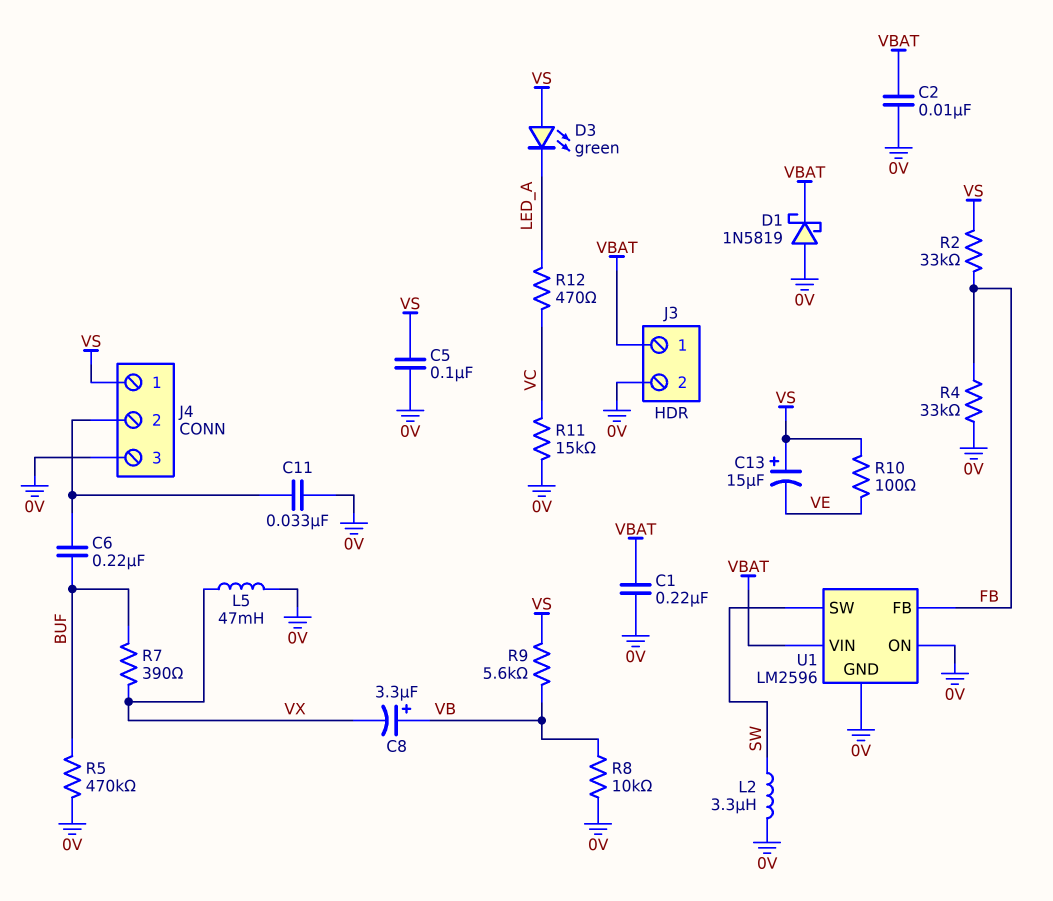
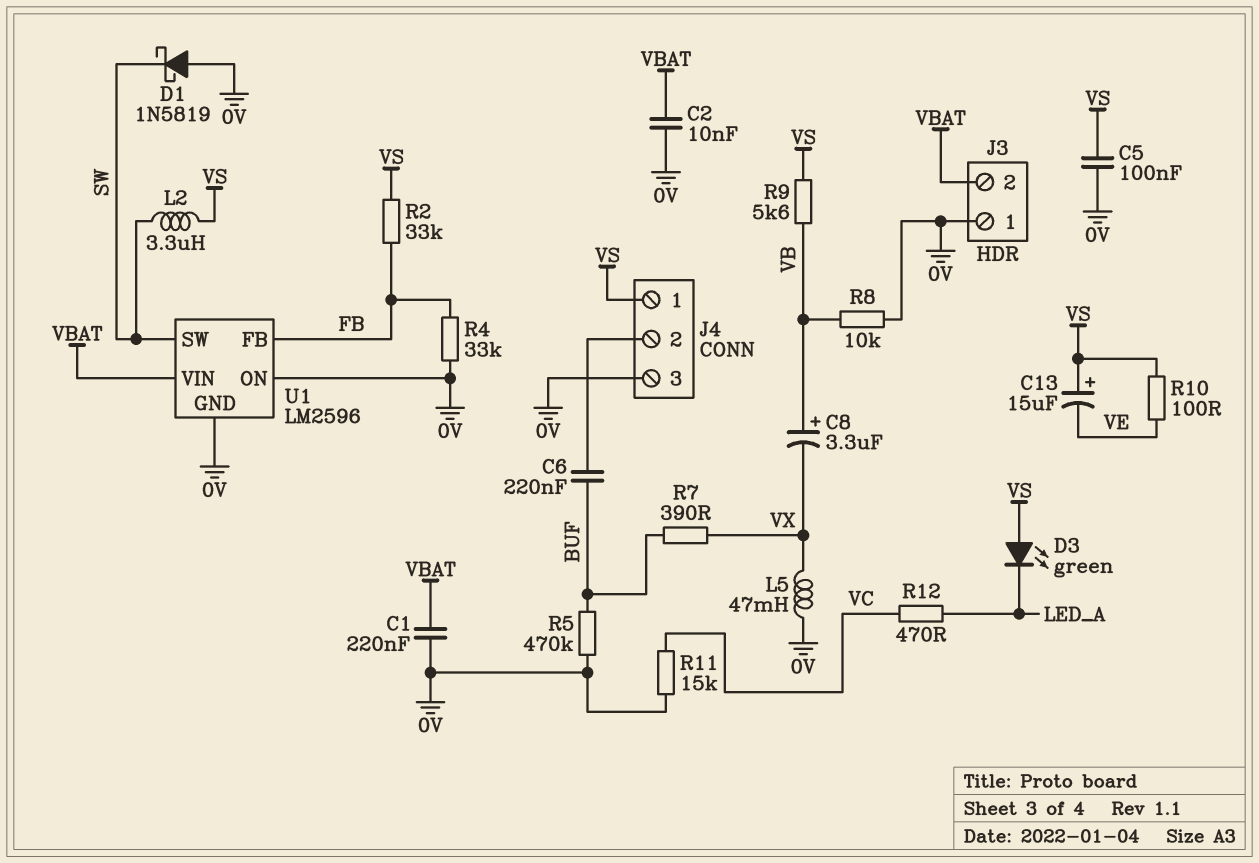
C11: 33nF (0V, J4/2) -> none
D1: schottky 1N5819 (A 0V, K VBAT) -> schottky 1N5819 (A 0V, K SW)
J3 pin 1: VBAT -> 0V
J3 pin 2: 0V -> VBAT
L2: 3.3uH (0V, SW) -> 3.3uH (SW, VS)

